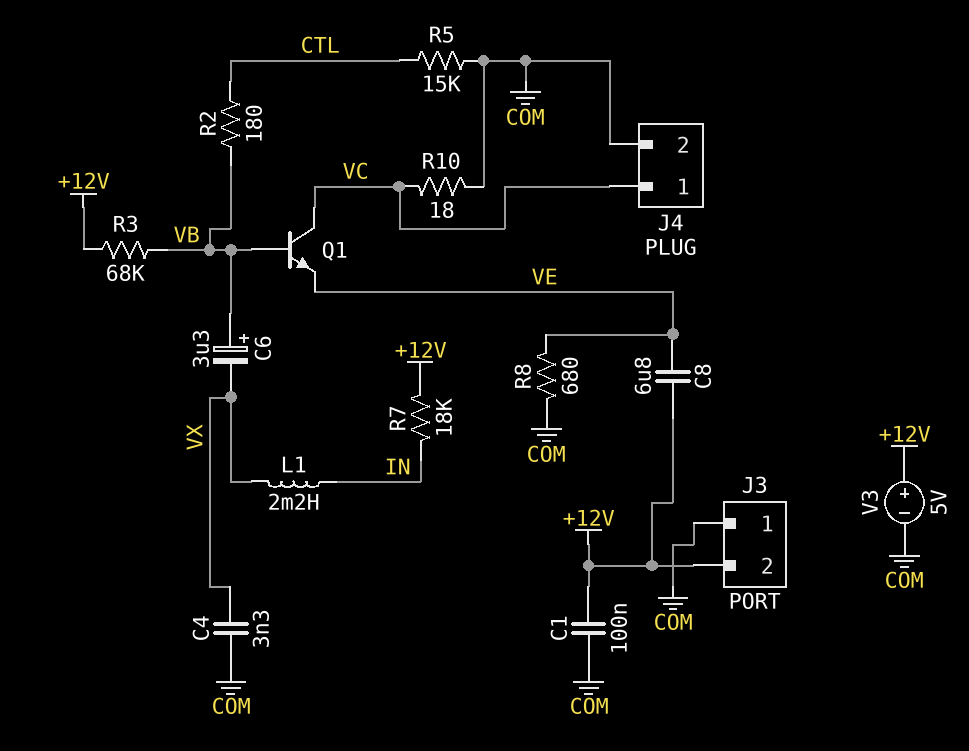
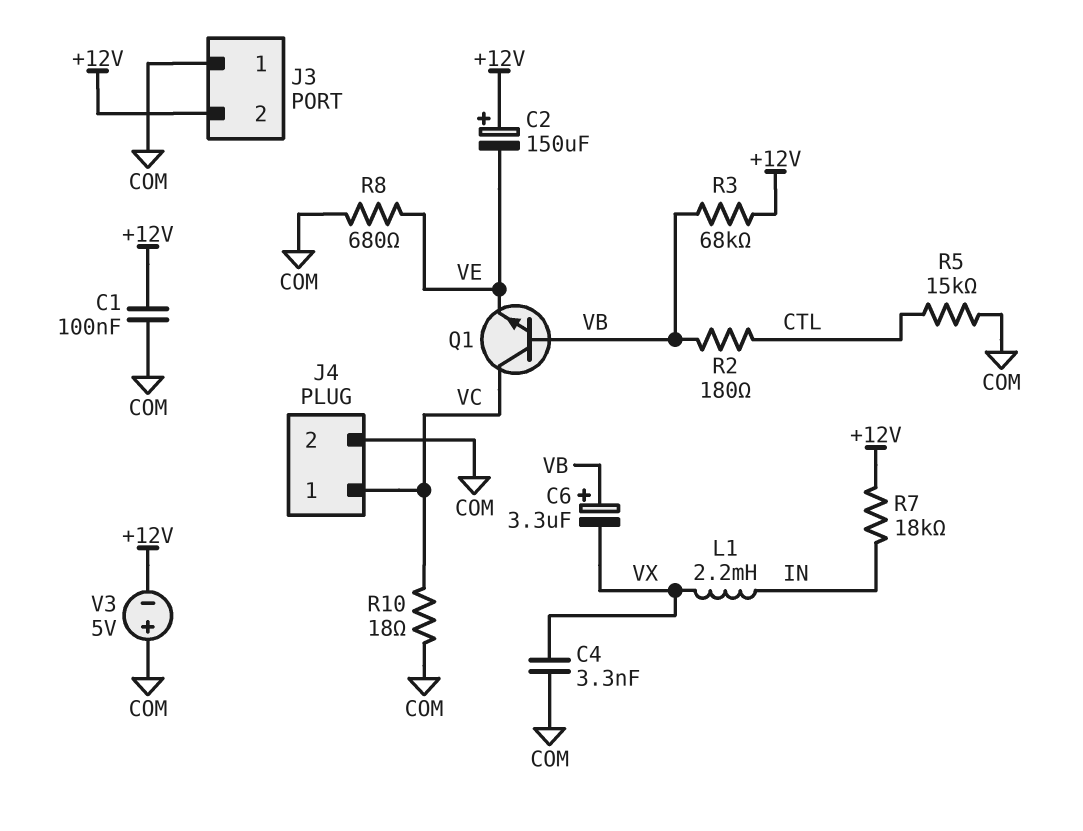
C2: none -> 150uF (plus +12V, minus VE)
C8: 6.8uF (+12V, VE) -> none
V3: 5V (plus +12V, minus COM) -> 5V (plus COM, minus +12V)

